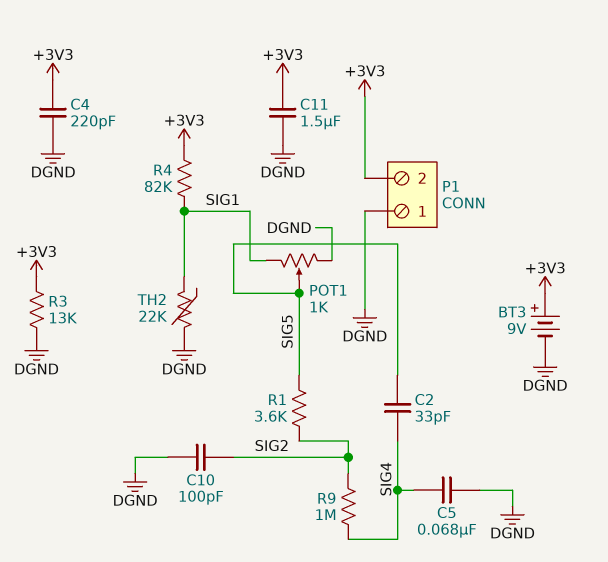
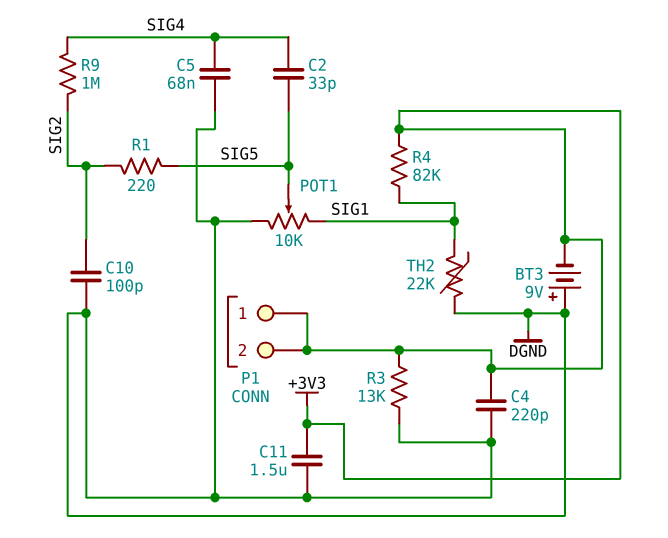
BT3: 9V (plus +3V3, minus DGND) -> 9V (plus DGND, minus +3V3)
P1 pin 1: DGND -> +3V3
POT1: 1k (DGND, SIG1, wiper SIG5) -> 10k (DGND, SIG1, wiper SIG5)
R1: 3.6k (SIG2, SIG5) -> 220 (SIG2, SIG5)

